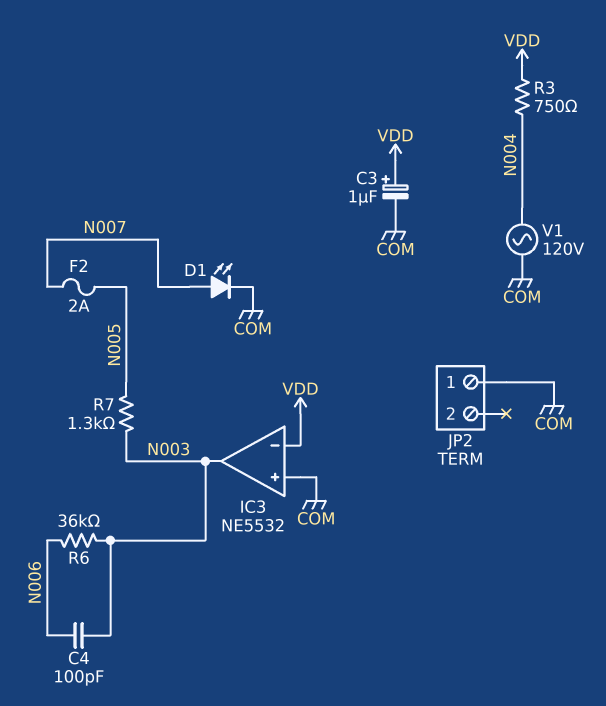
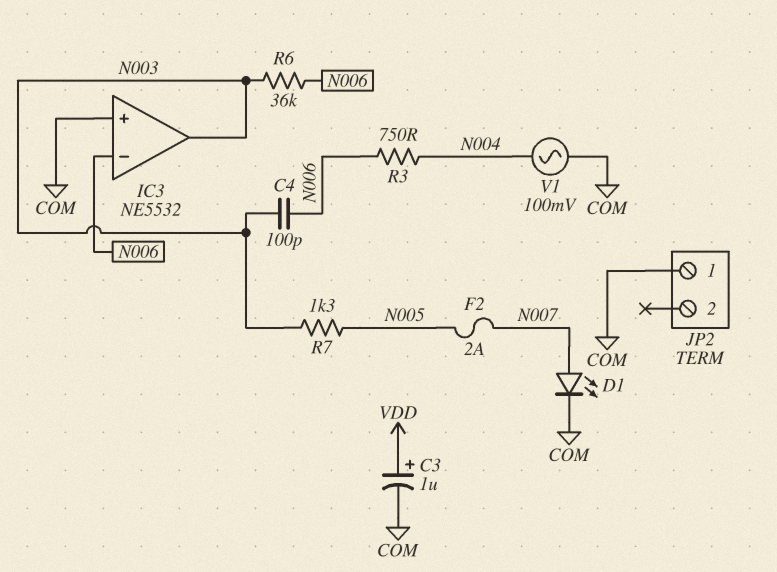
IC3 pin in-: VDD -> N006
R3: 750 (N004, VDD) -> 750 (N004, N006)
V1: AC 120V (COM, N004) -> AC 100mV (COM, N004)

